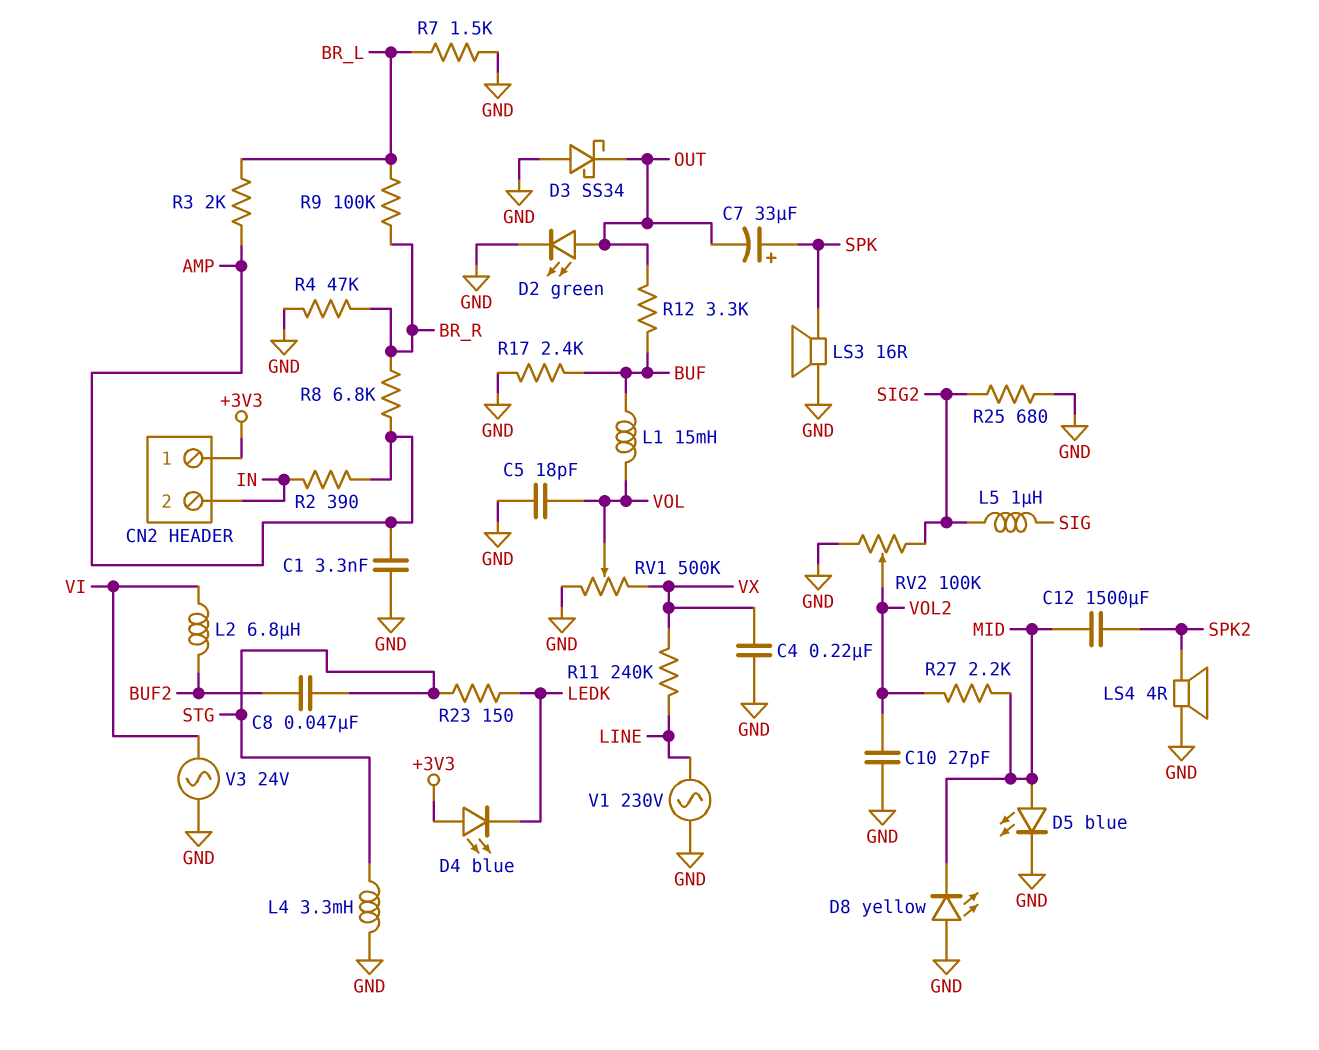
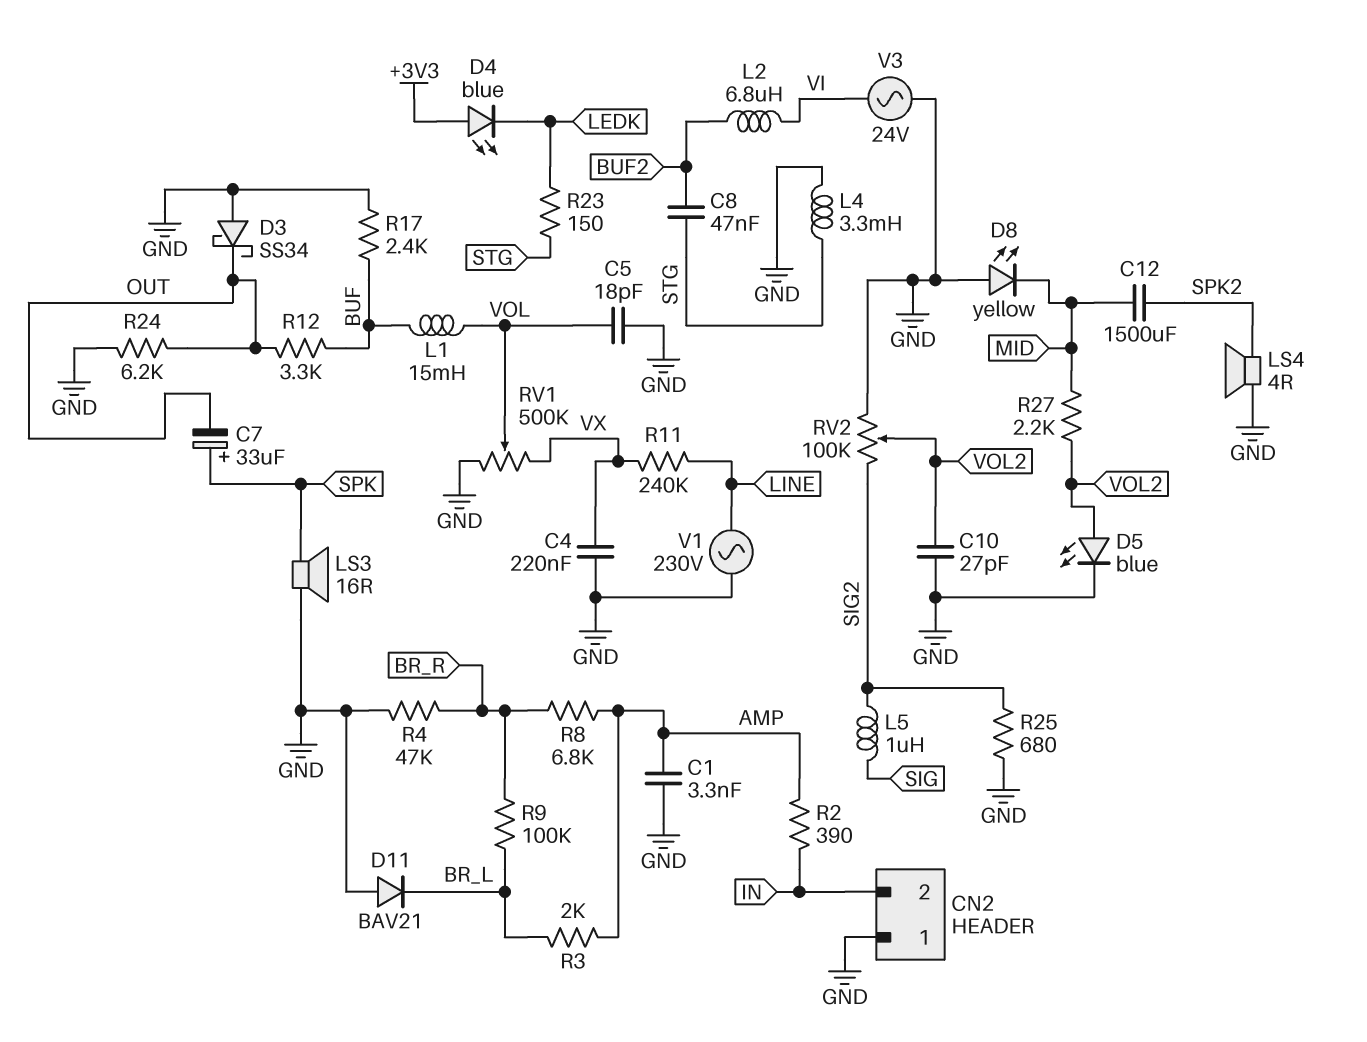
CN2 pin 1: +3V3 -> GND
D2: LED green (A OUT, K GND) -> none
D5: LED blue (A MID, K GND) -> LED blue (A VOL2, K GND)
D11: none -> diode BAV21 (A GND, K BR_L)
R7: 1.5k (BR_L, GND) -> none
R24: none -> 6.2k (GND, OUT)

